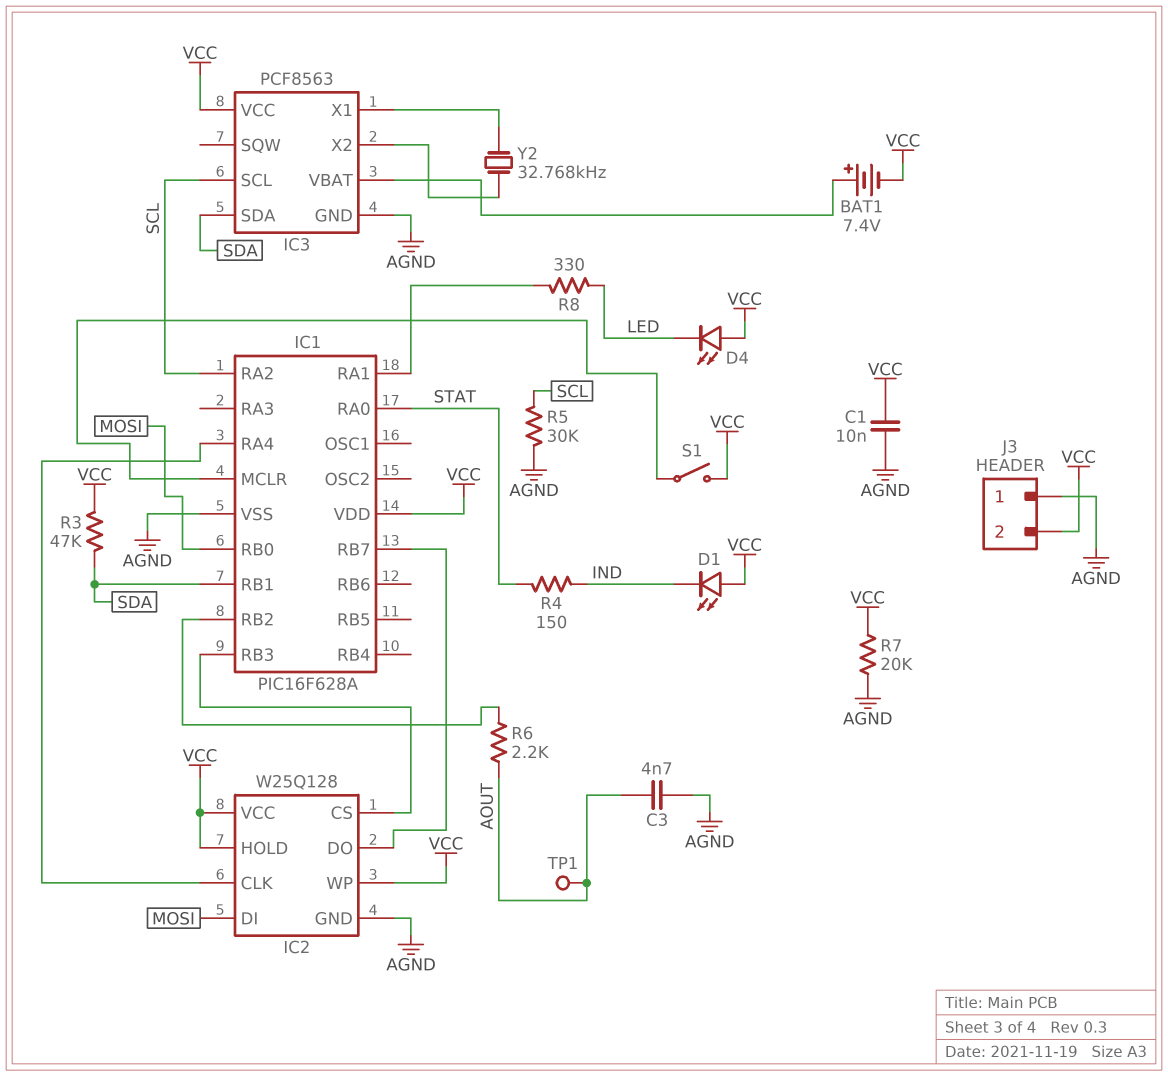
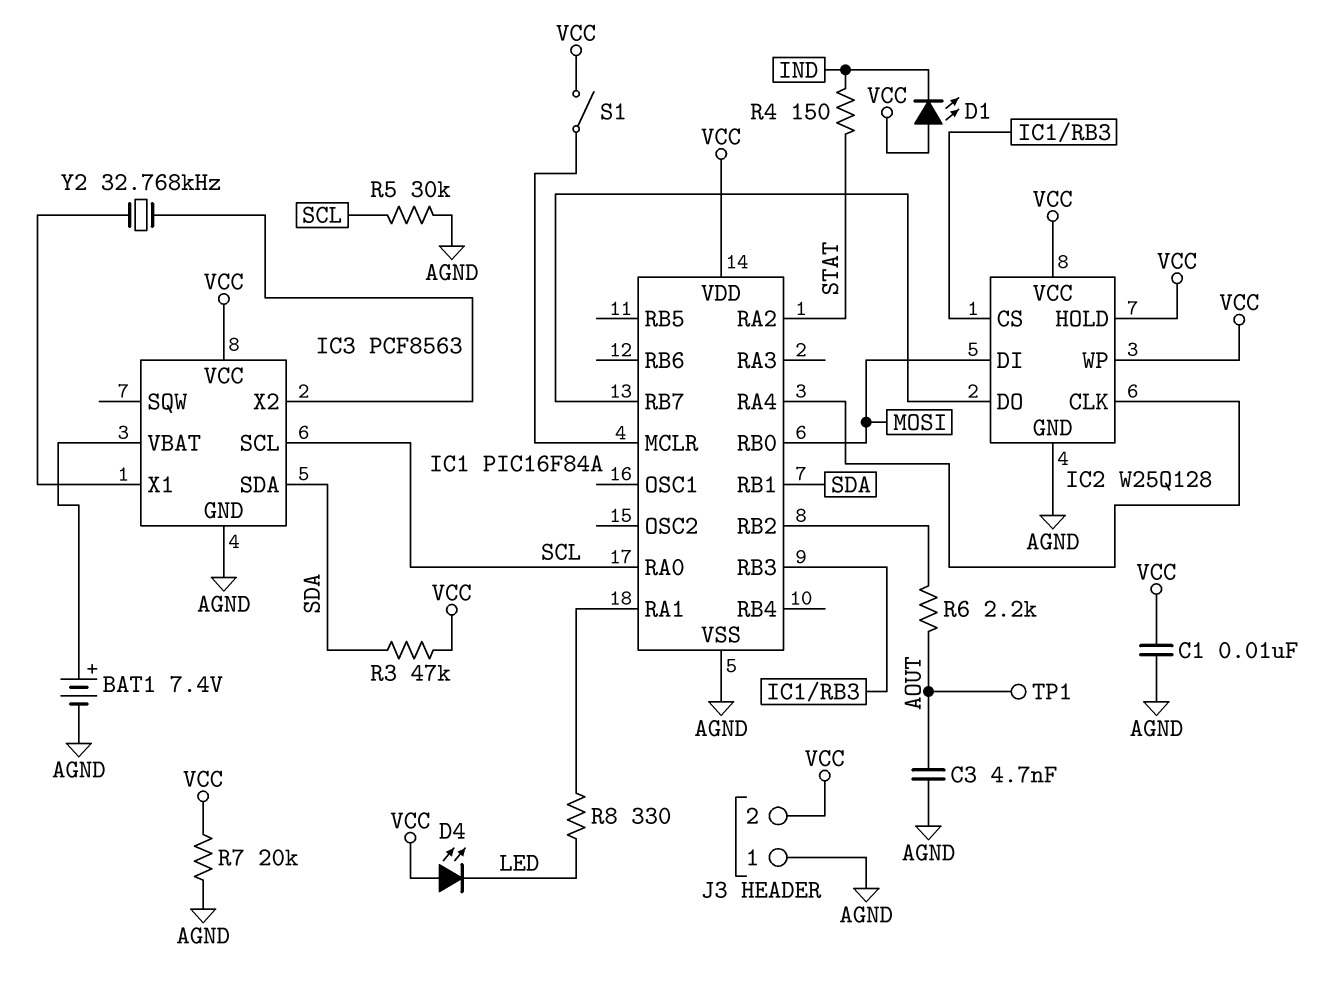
BAT1: 7.4V (plus IC3/VBAT, minus VCC) -> 7.4V (plus IC3/VBAT, minus AGND)
IC1: PIC16F628A -> PIC16F84A
IC1 pin RA0: STAT -> SCL
IC1 pin RA2: SCL -> STAT

